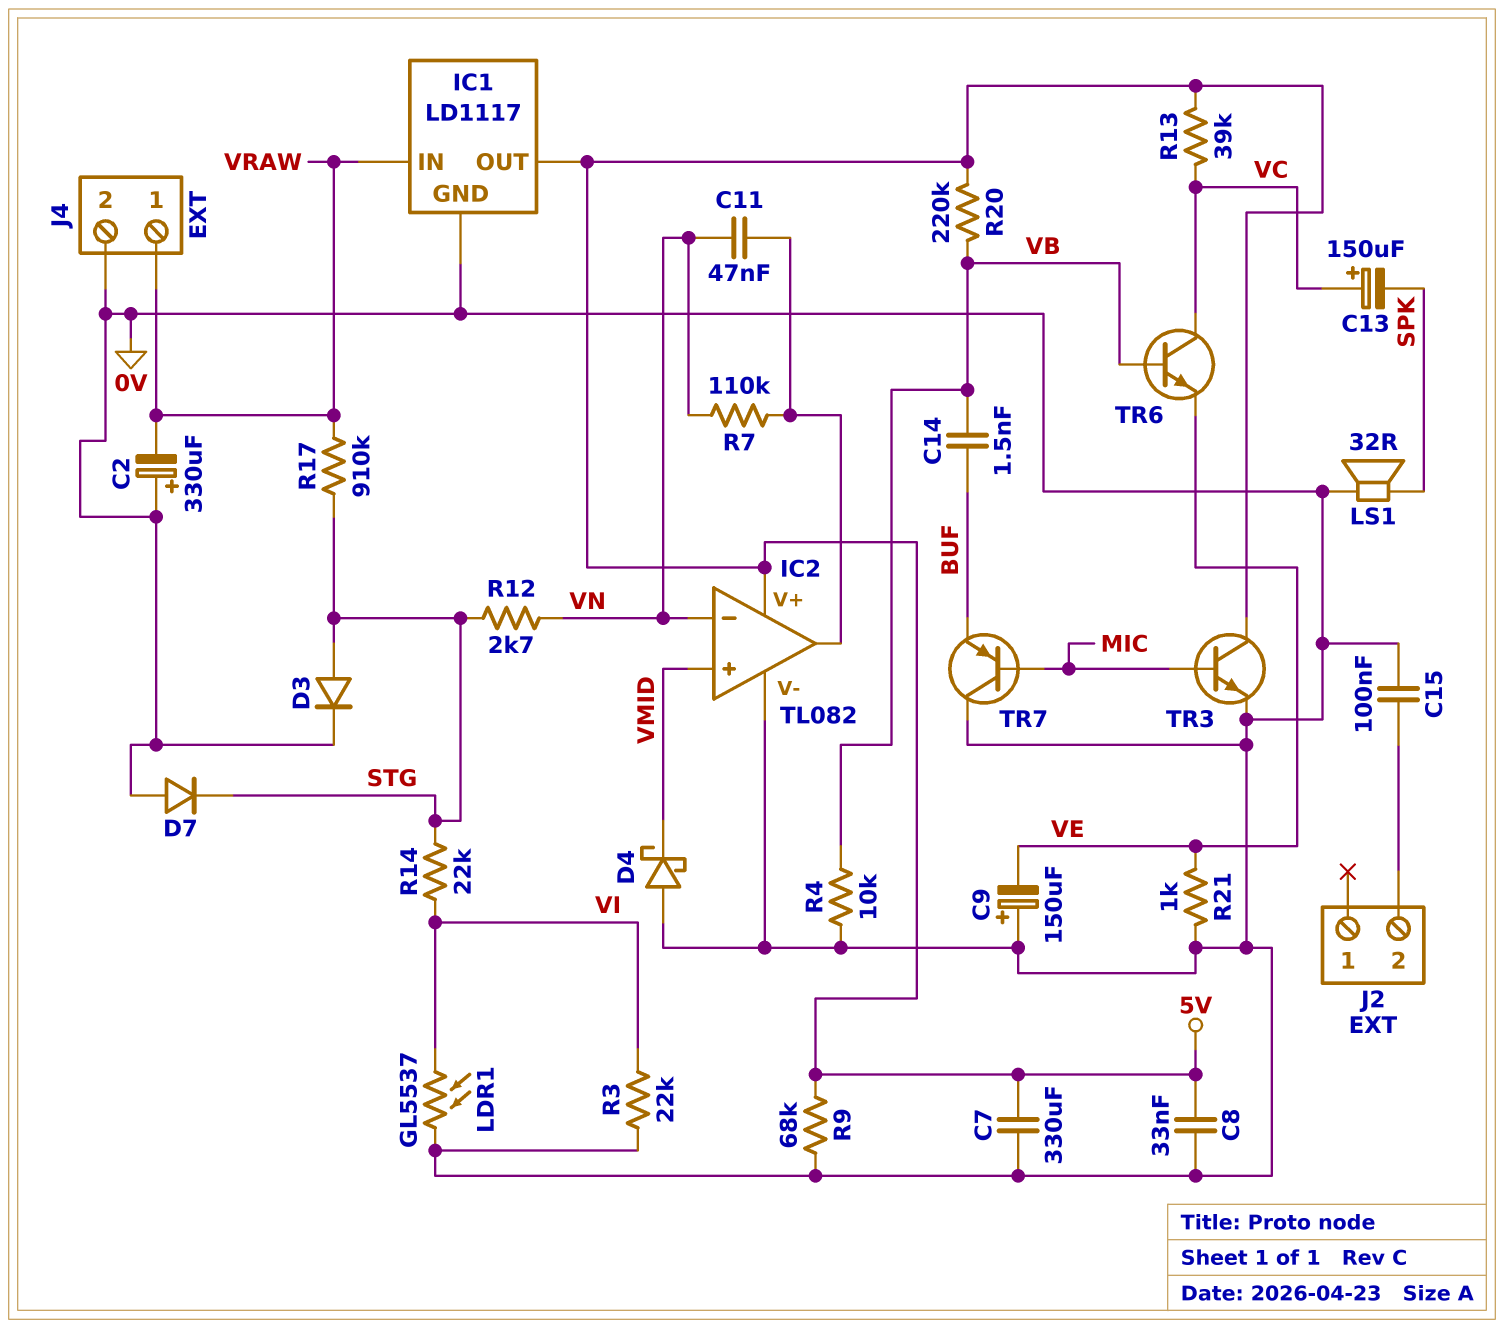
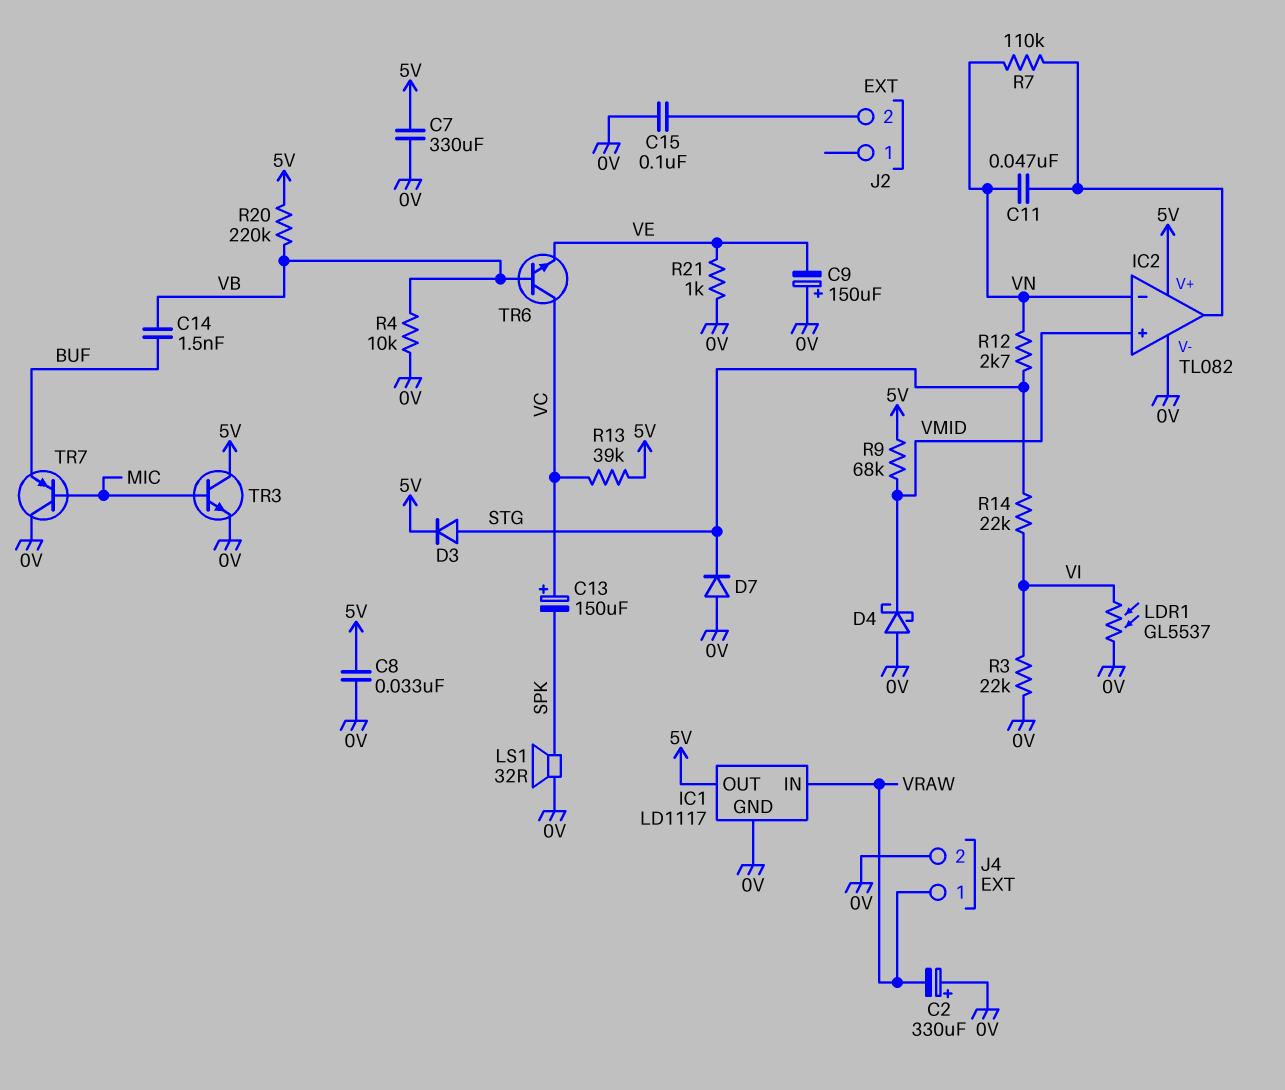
D3: diode (A STG, K 0V) -> diode (A STG, K 5V)
R9: 68k (0V, 5V) -> 68k (5V, VMID)
R17: 910k (STG, VRAW) -> none

